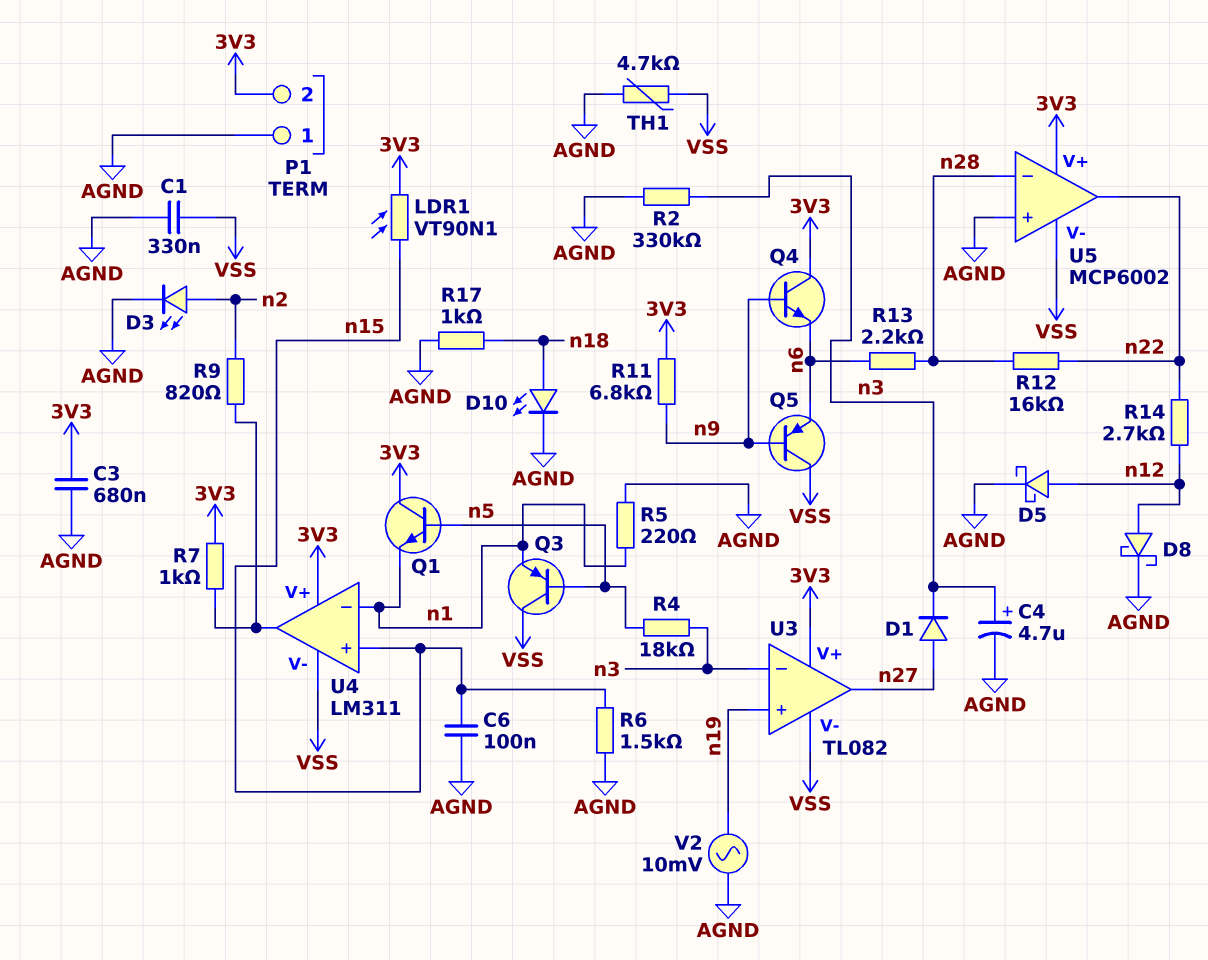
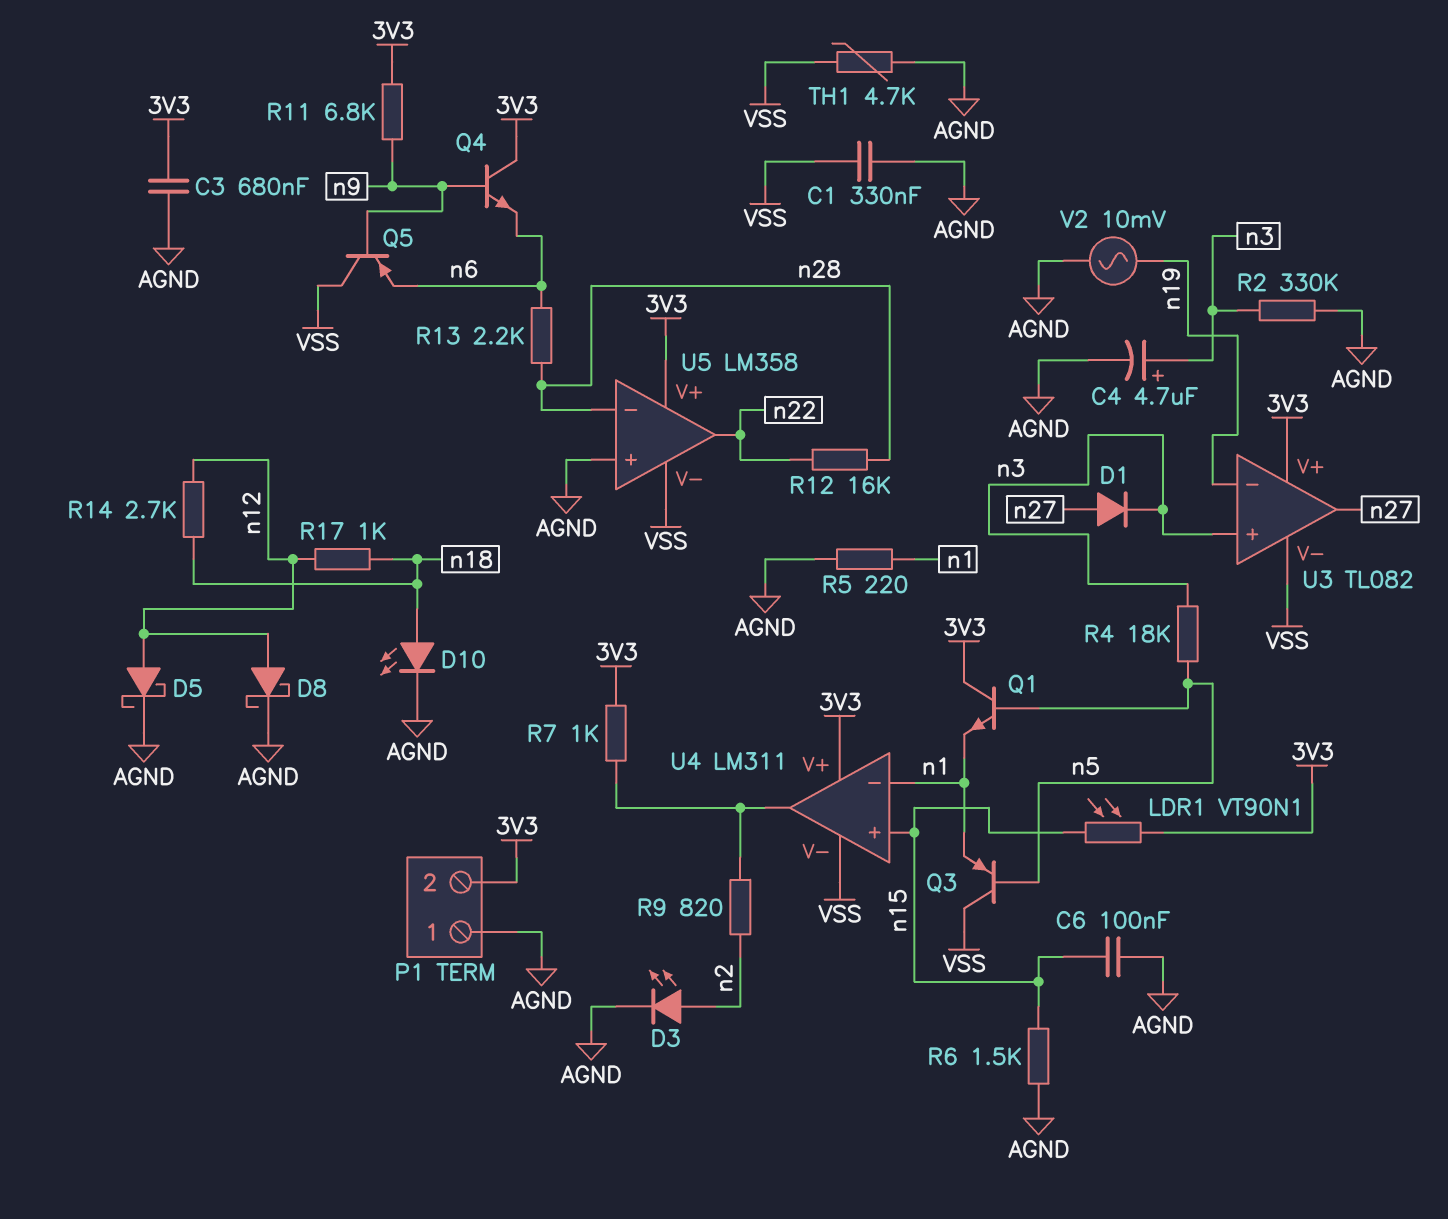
R14: 2.7k (n12, n22) -> 2.7k (n12, n18)
R17: 1k (AGND, n18) -> 1k (n12, n18)
U3 pin in+: n19 -> n3
U3 pin in-: n3 -> n19
U5: MCP6002 -> LM358

